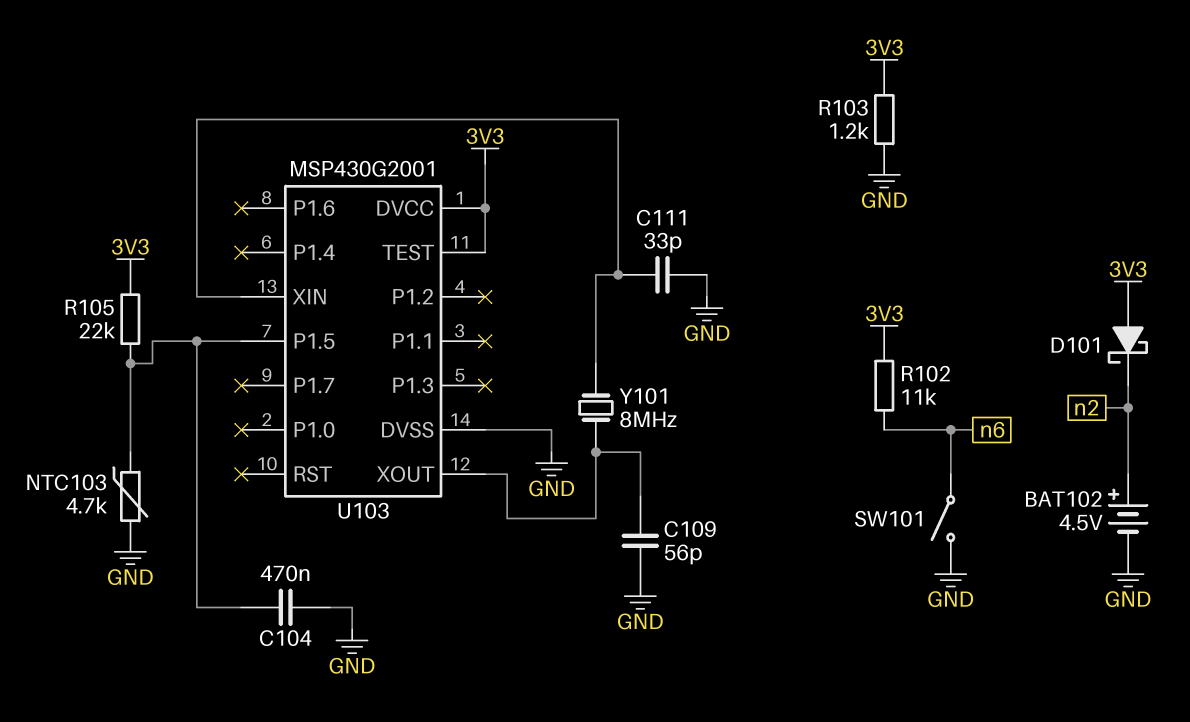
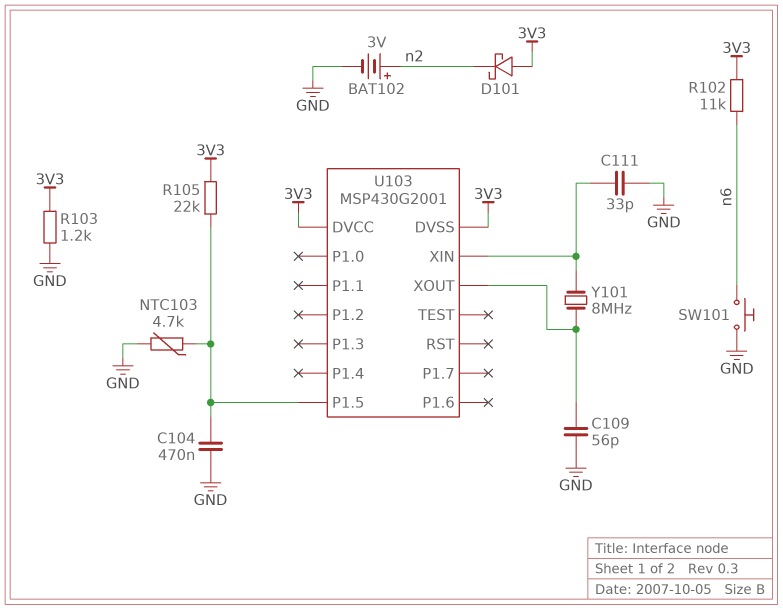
BAT102: 4.5V (plus n2, minus GND) -> 3V (plus n2, minus GND)
SW101: switch (GND, n6) -> button (GND, n6)
U103 pin DVSS: GND -> 3V3
U103 pin TEST: 3V3 -> none

